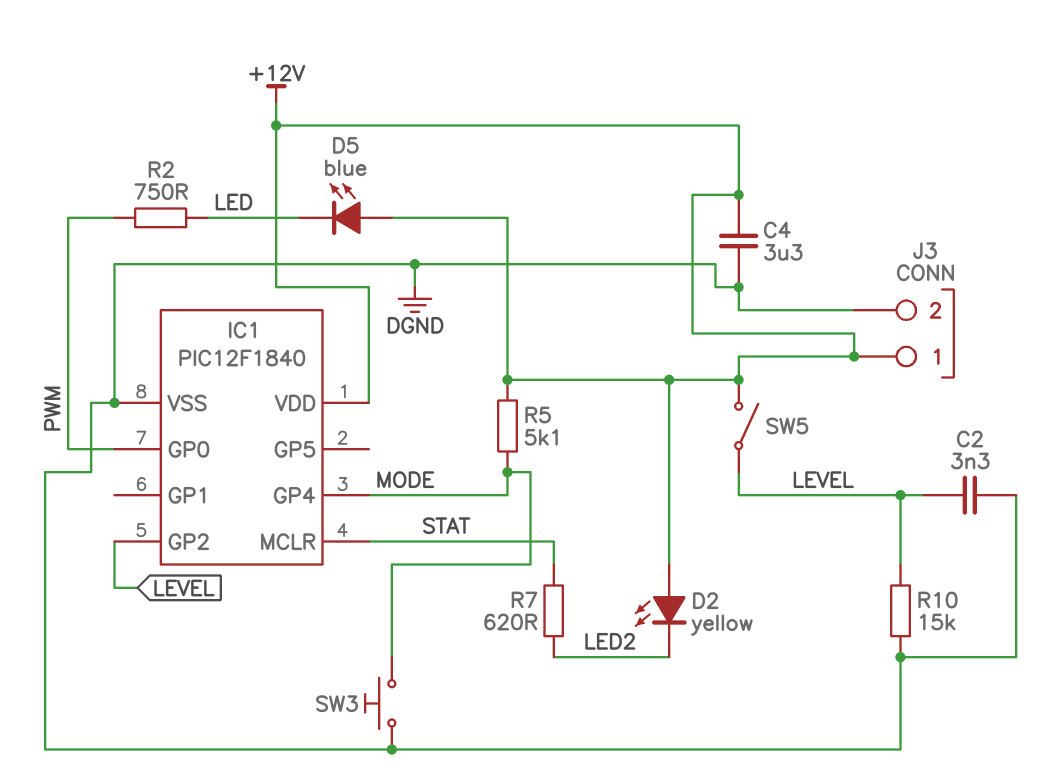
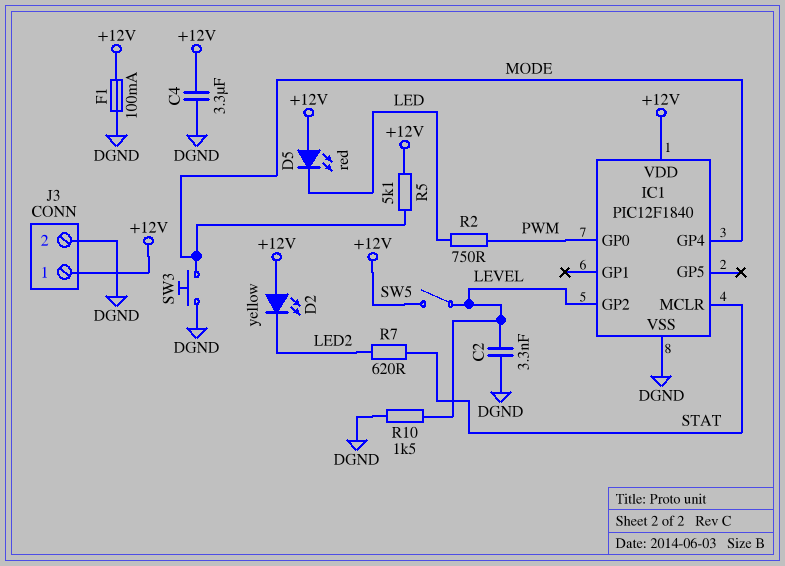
D5: LED blue (A +12V, K LED) -> LED red (A +12V, K LED)
F1: none -> 100mA (+12V, DGND)
R10: 15k (DGND, LEVEL) -> 1.5k (DGND, LEVEL)

